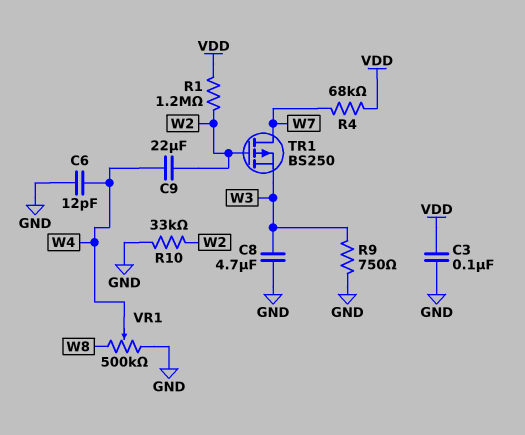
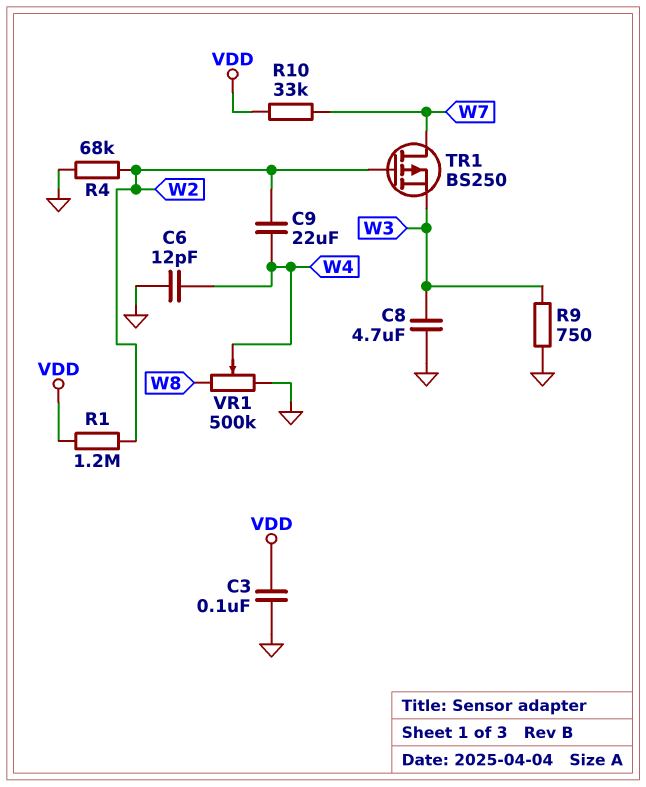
R4: 68k (VDD, W7) -> 68k (GND, W2)
R10: 33k (GND, W2) -> 33k (VDD, W7)

